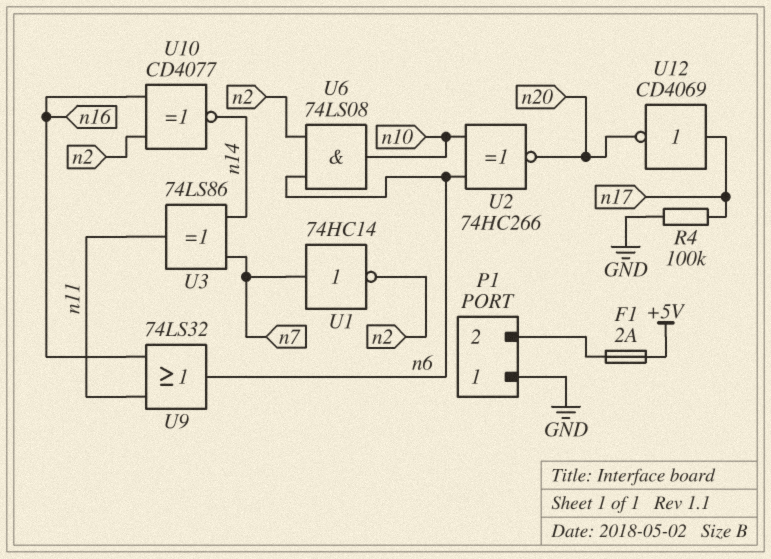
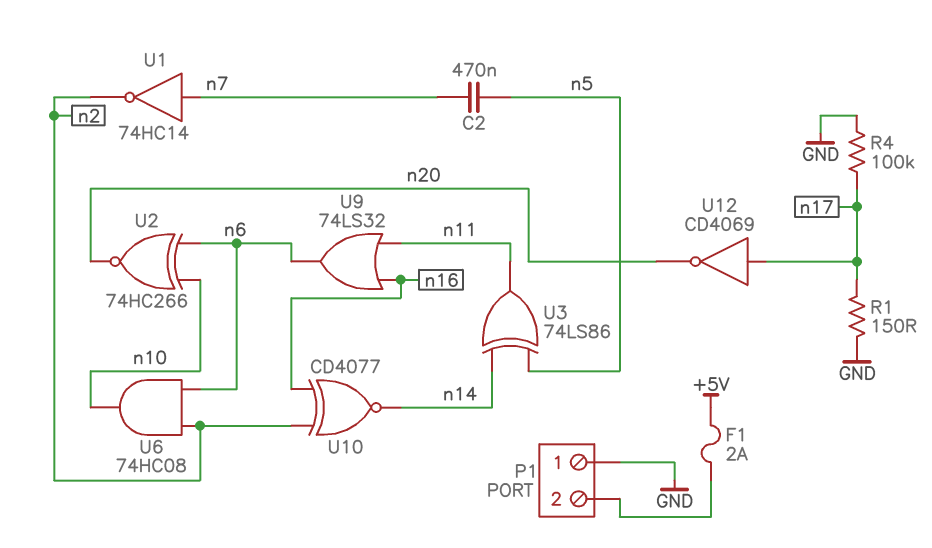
C2: none -> 470nF (n5, n7)
R1: none -> 150 (GND, n17)
U3: XOR 74LS86 (in n7, in n14, out n11) -> XOR 74LS86 (in n5, in n14, out n11)
U6: AND 74LS08 (in n2, in n6, out n10) -> AND 74HC08 (in n2, in n6, out n10)

